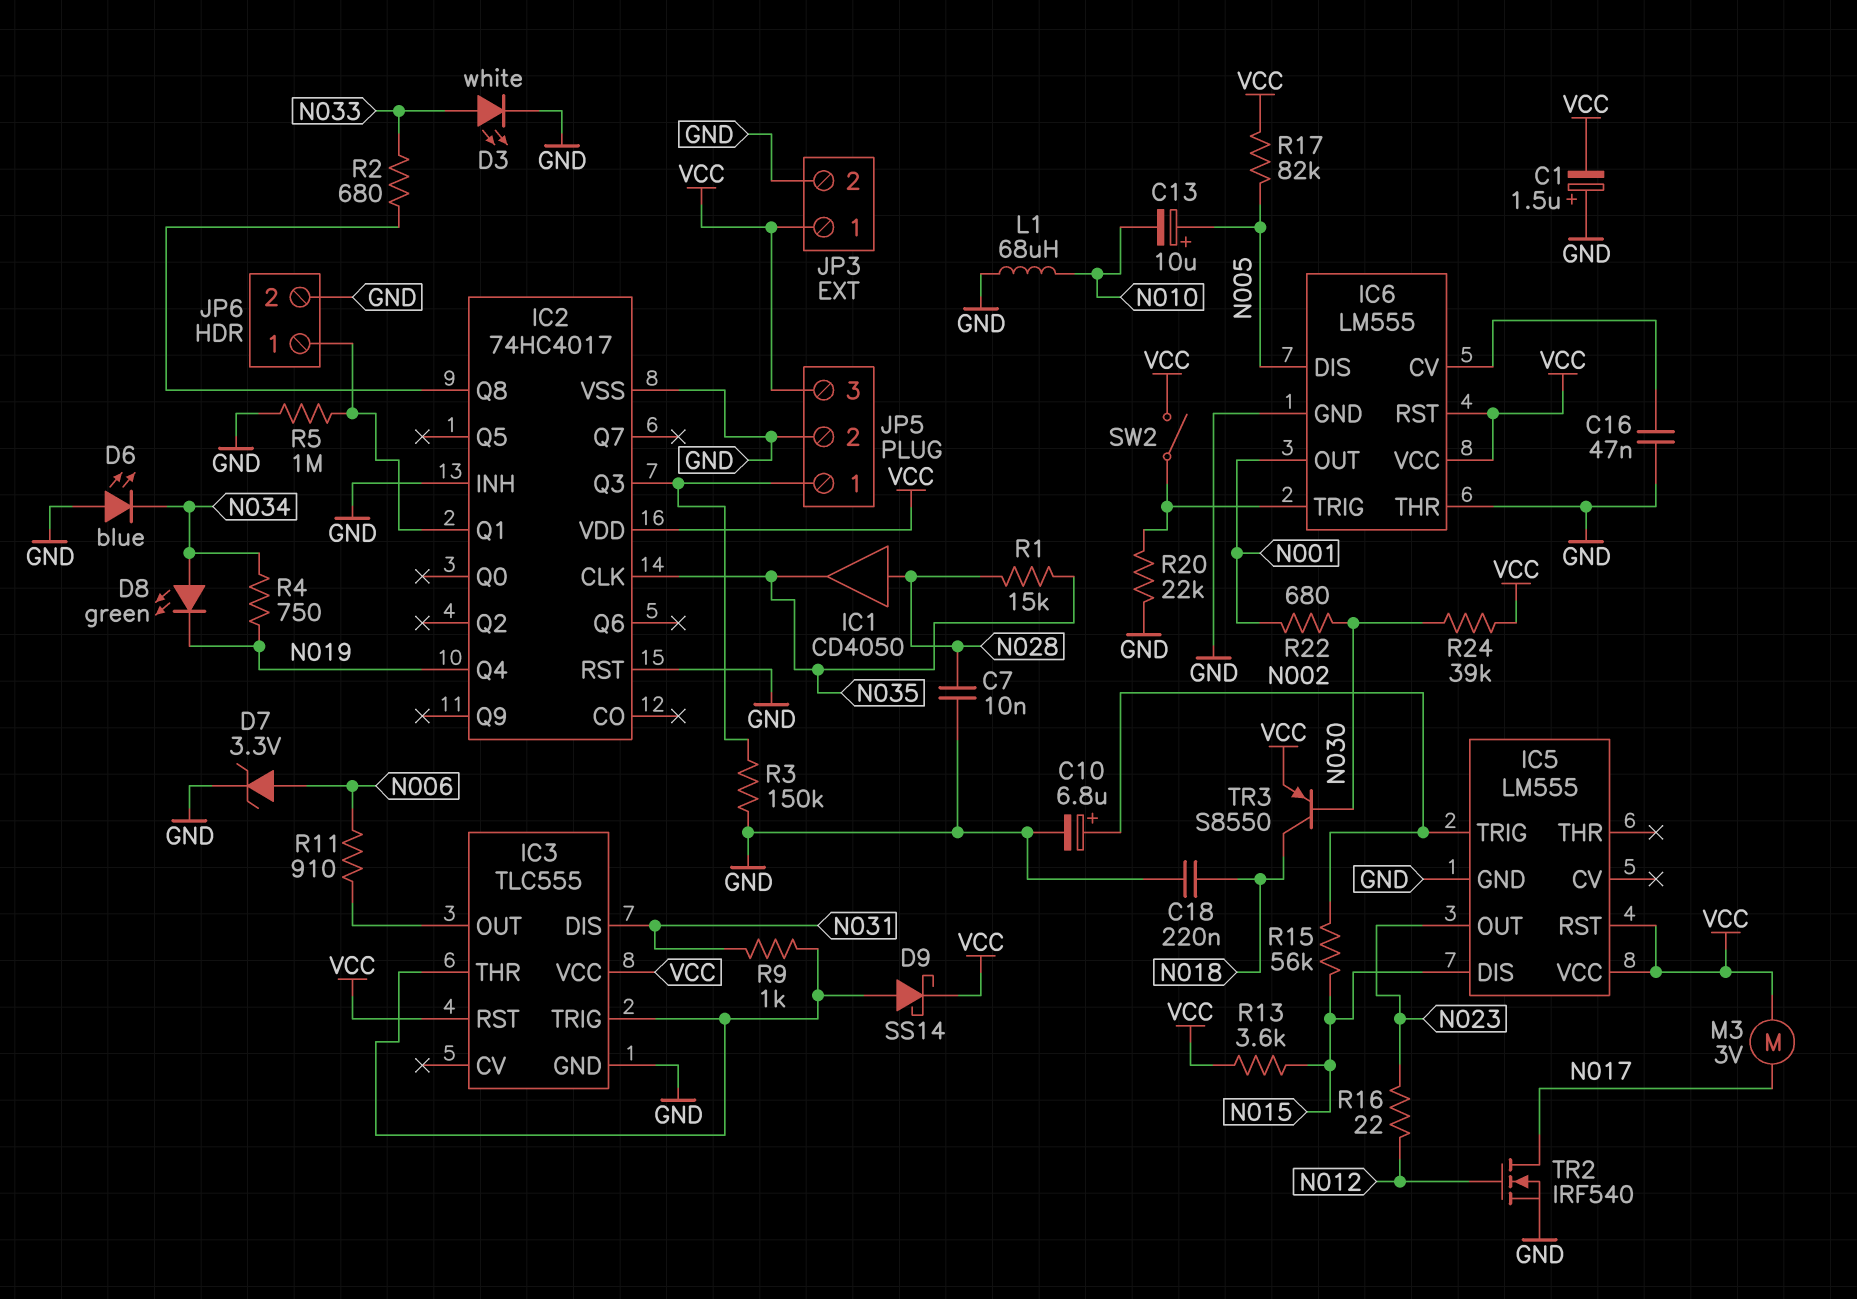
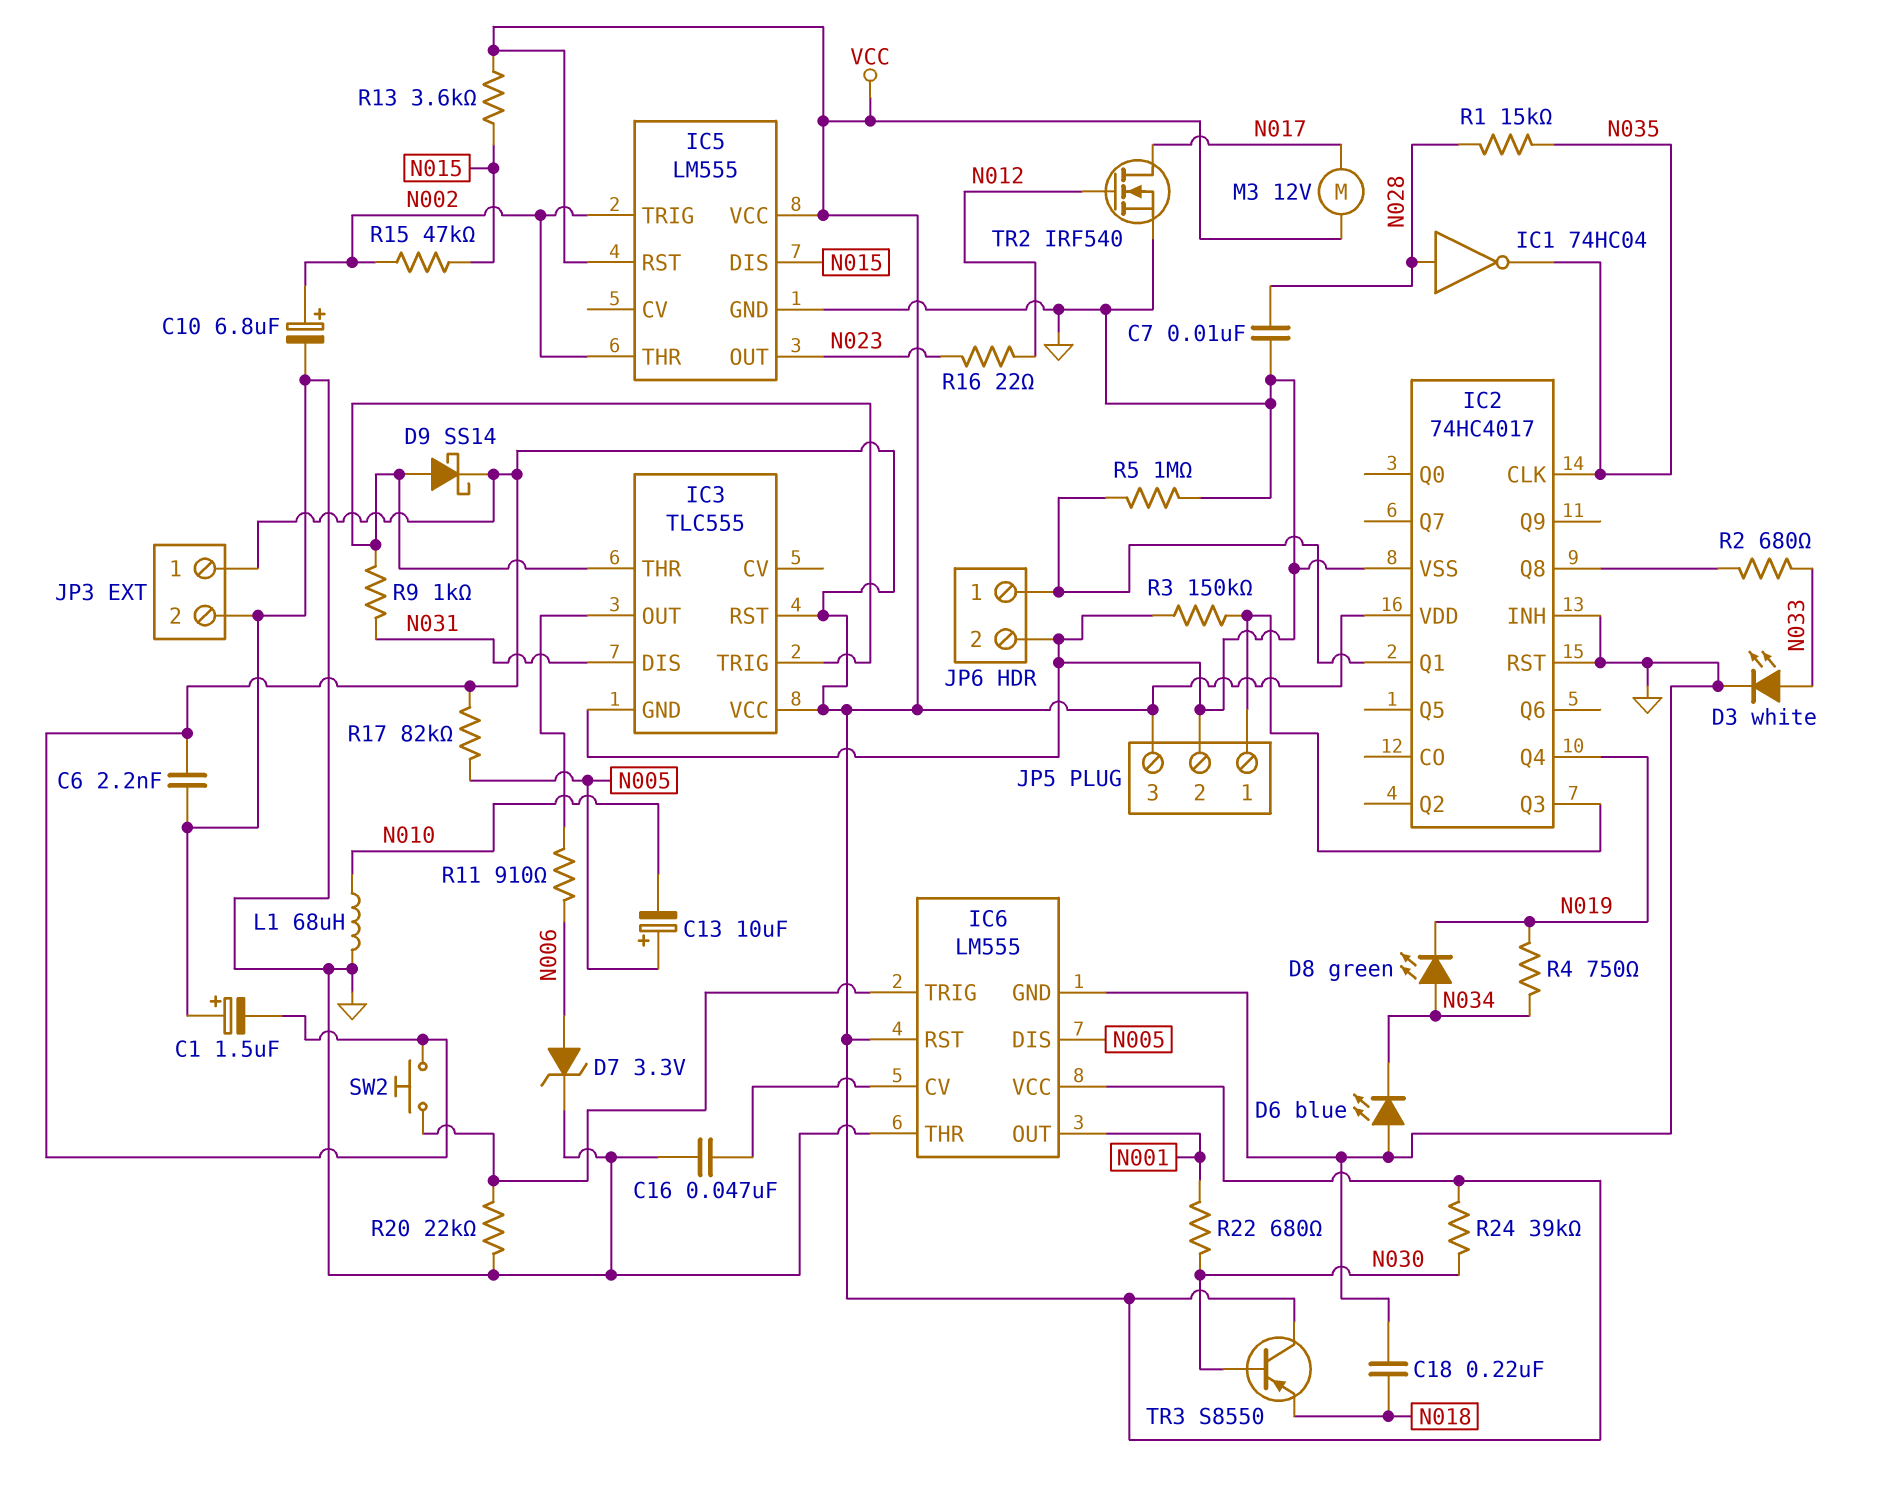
C6: none -> 2.2nF (GND, VCC)
IC1: buffer CD4050 (in N028, out N035) -> NOT 74HC04 (in N028, out N035)
IC5 pin THR: none -> N002
M3: motor 3V (N017, VCC) -> motor 12V (N017, VCC)
R15: 56k (N002, N015) -> 47k (N002, N015)
SW2: switch (IC6/TRIG, VCC) -> button (IC6/TRIG, VCC)
TR3: PNP S8550 (B N030, C N018, E VCC) -> PNP S8550 (B N030, C VCC, E N018)

